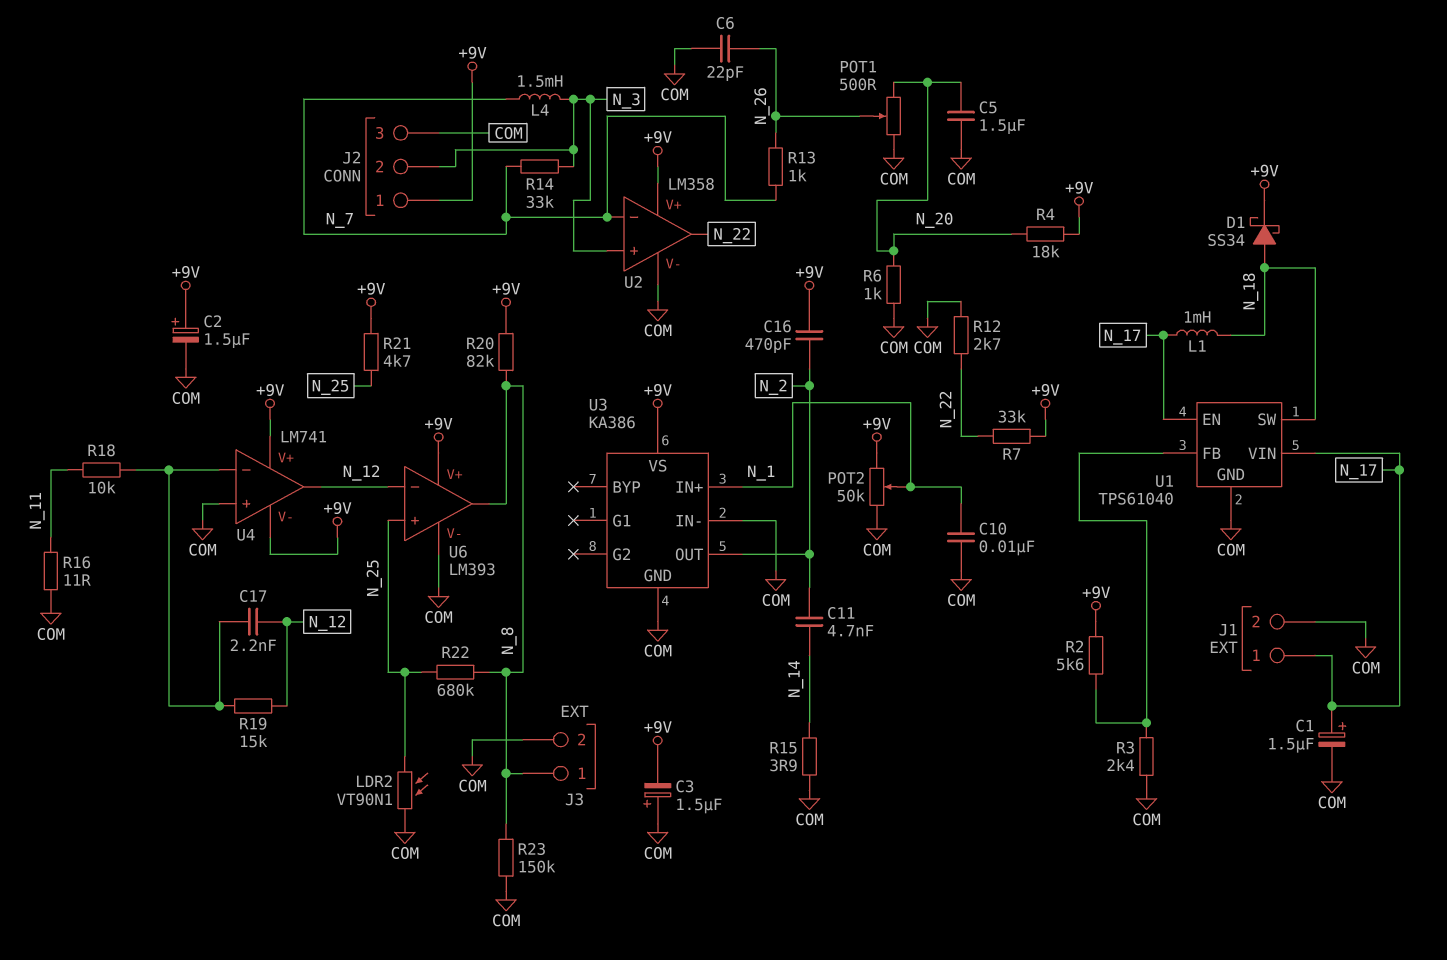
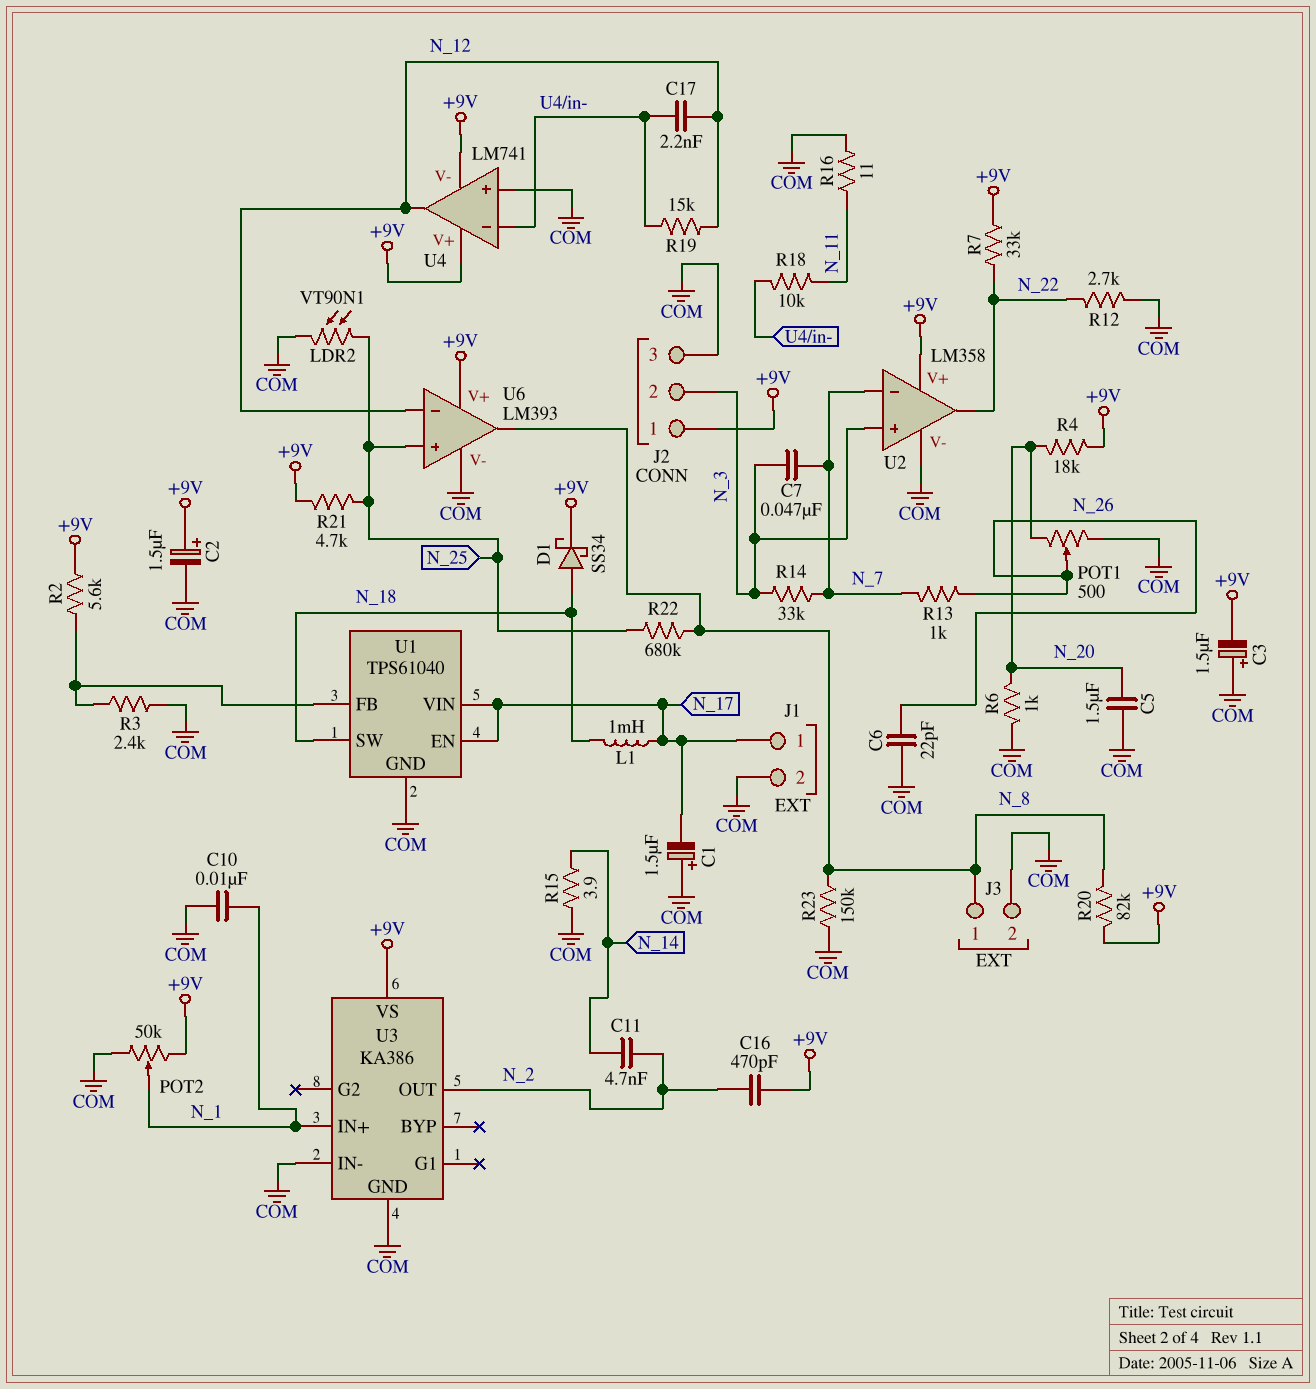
C1: 1.5uF (plus N_17, minus COM) -> 1.5uF (plus COM, minus N_17)
C7: none -> 47nF (N_3, N_7)
L4: 1.5mH (N_3, N_7) -> none

